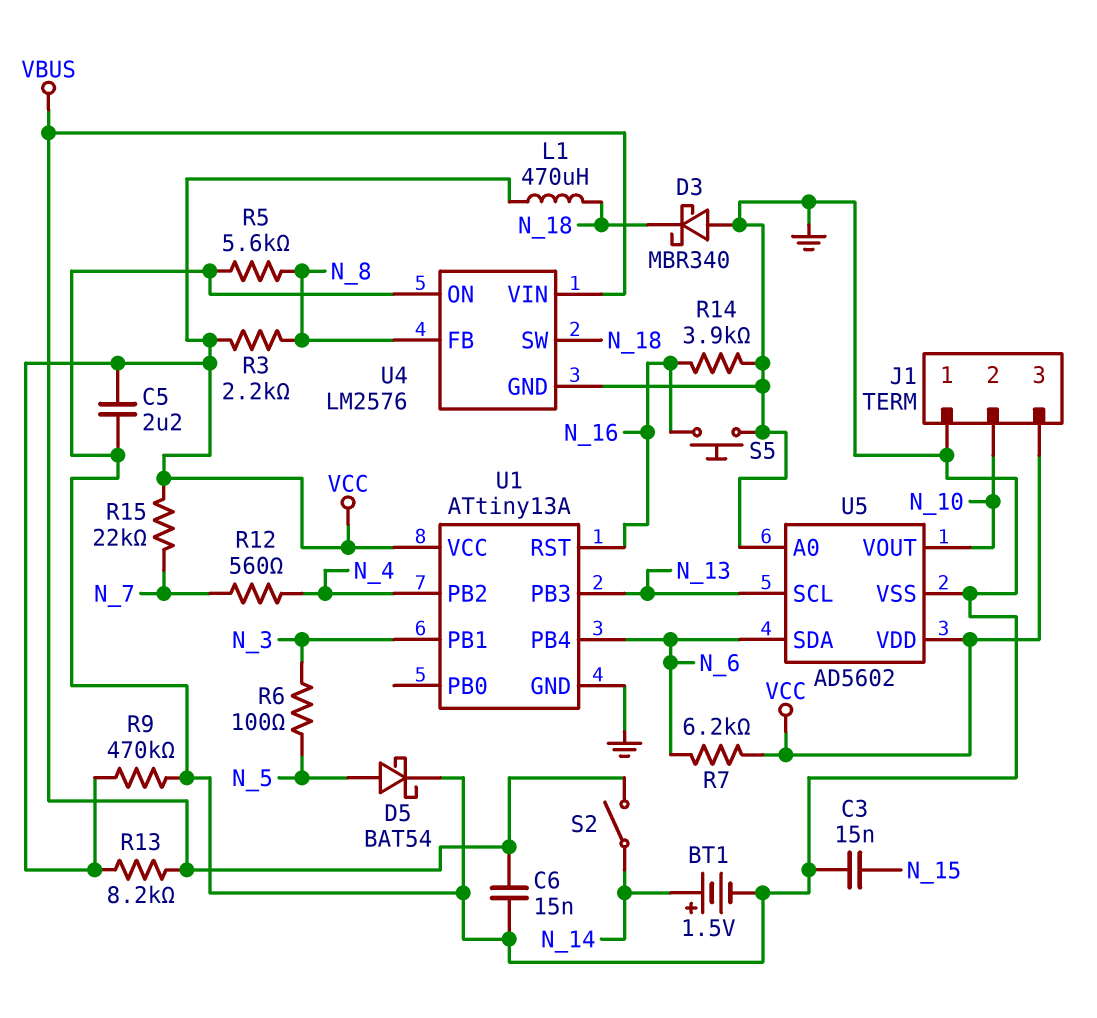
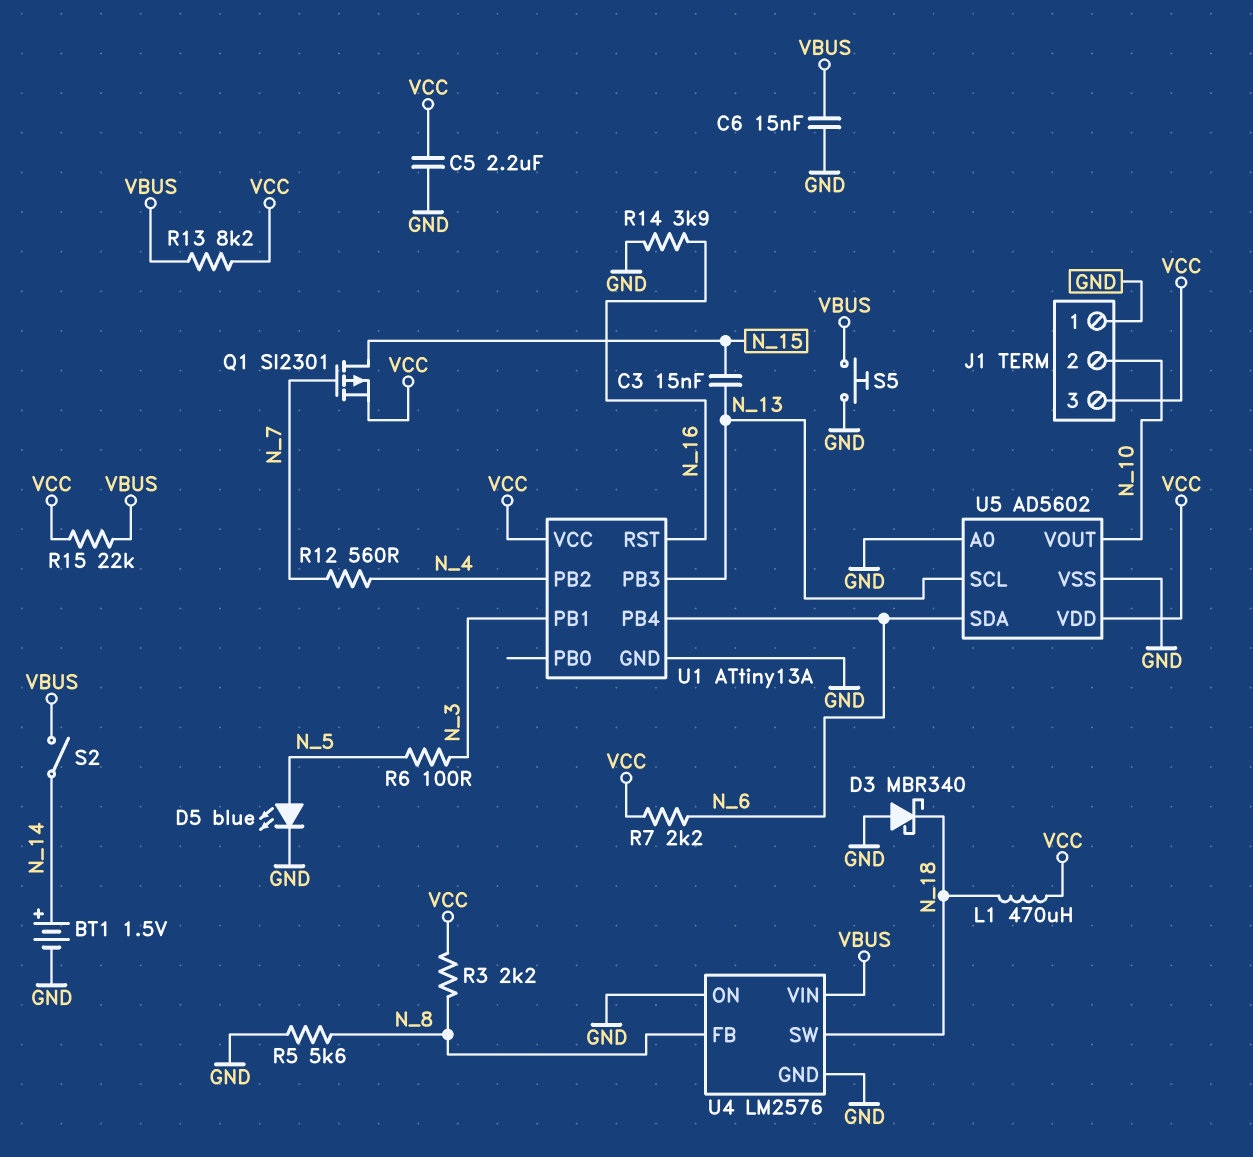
C3: 15nF (GND, N_15) -> 15nF (N_13, N_15)
D5: schottky BAT54 (A N_5, K GND) -> LED blue (A N_5, K GND)
Q1: none -> PMOS SI2301 (G N_7, D N_15, S VCC)
R7: 6.2k (N_6, VCC) -> 2.2k (N_6, VCC)
R9: 470k (GND, VCC) -> none
R15: 22k (N_7, VCC) -> 22k (VBUS, VCC)
S5: button (GND, N_16) -> button (GND, VBUS)

